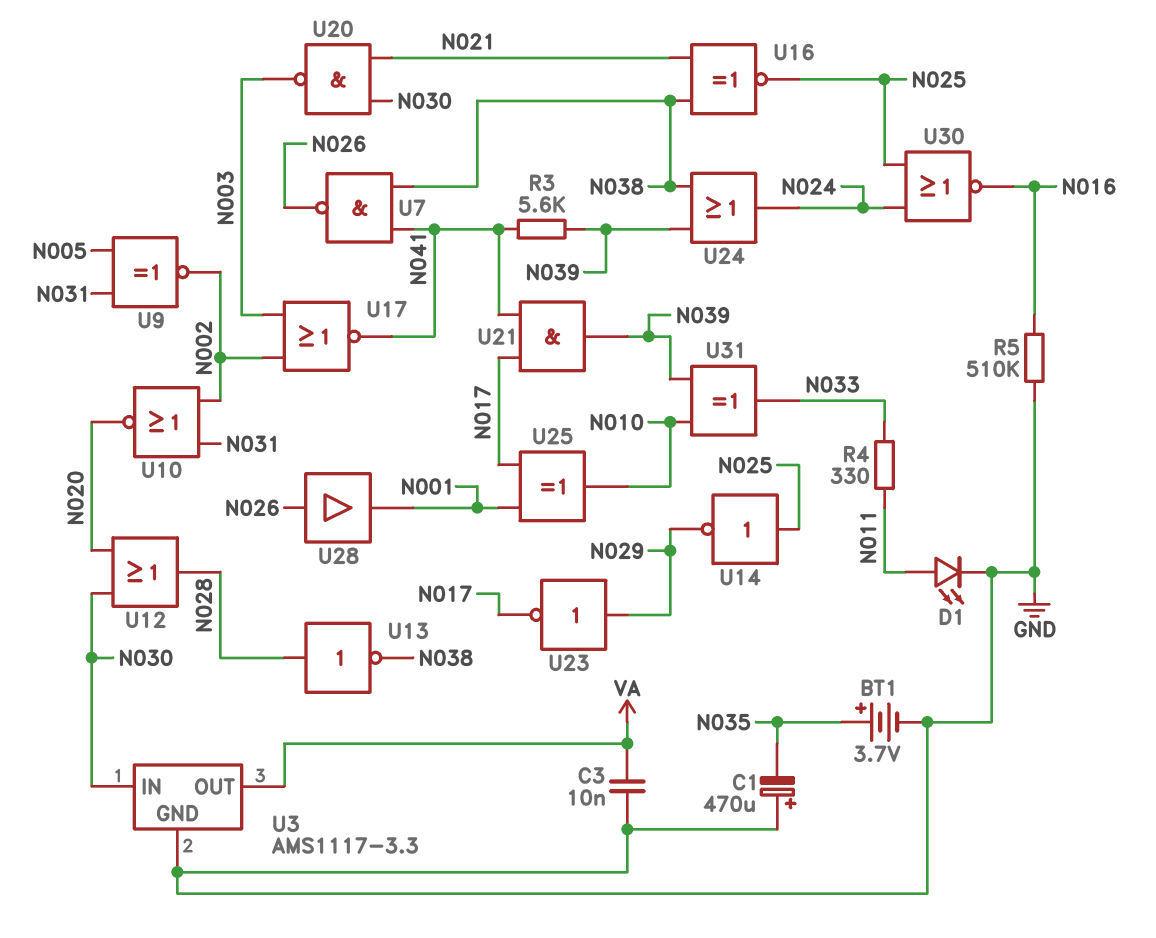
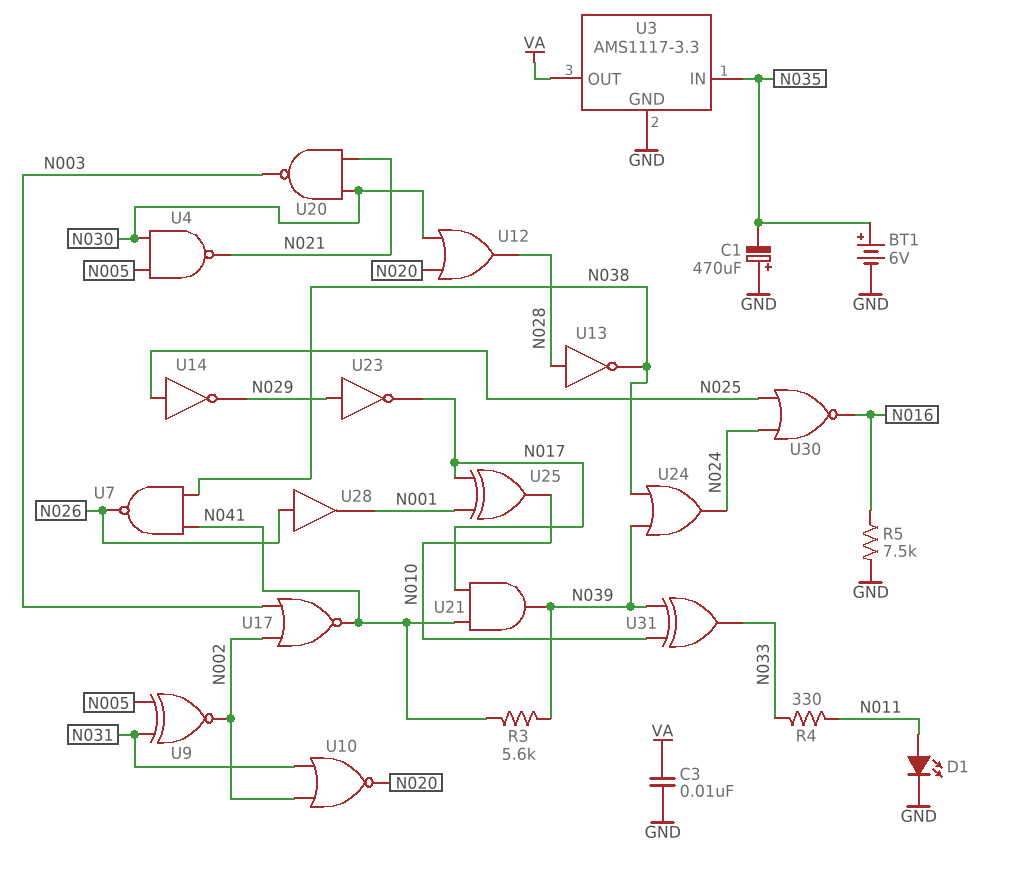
BT1: 3.7V (plus N035, minus GND) -> 6V (plus N035, minus GND)
R5: 510k (GND, N016) -> 7.5k (GND, N016)
U3 pin IN: N030 -> N035
U4: none -> NAND (in N005, in N030, out N021)
U16: XNOR (in N021, in N038, out N025) -> none

